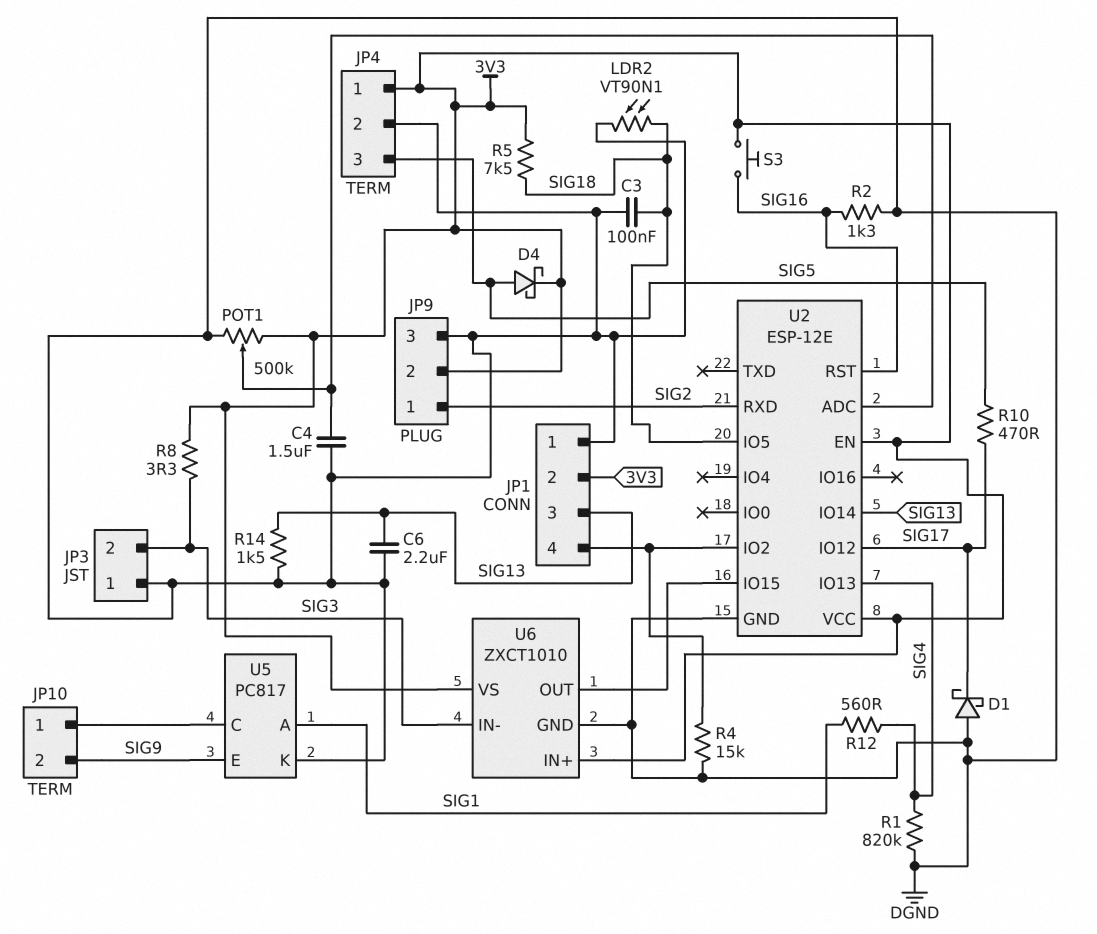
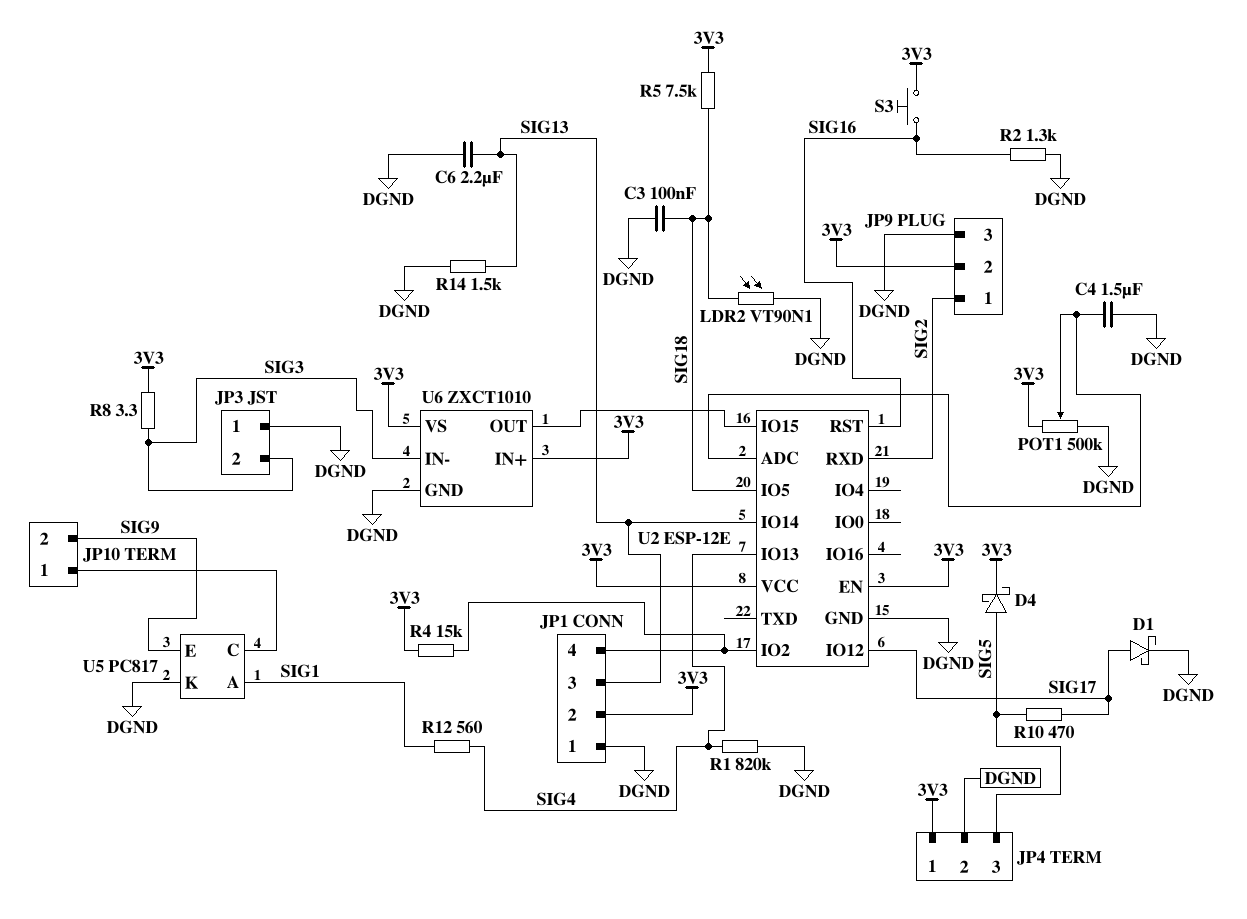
D1: schottky (A DGND, K SIG17) -> schottky (A SIG17, K DGND)
R4: 15k (DGND, JP1/4) -> 15k (3V3, JP1/4)

